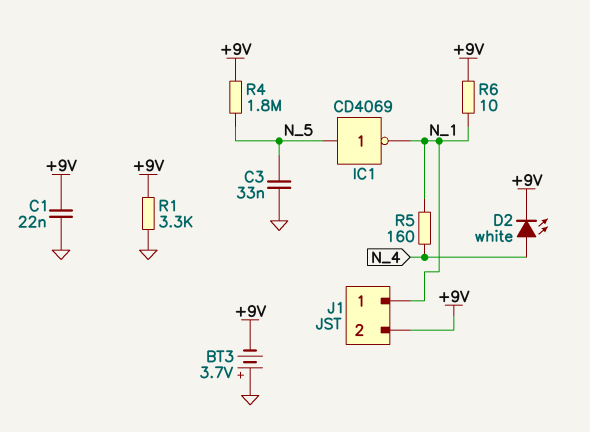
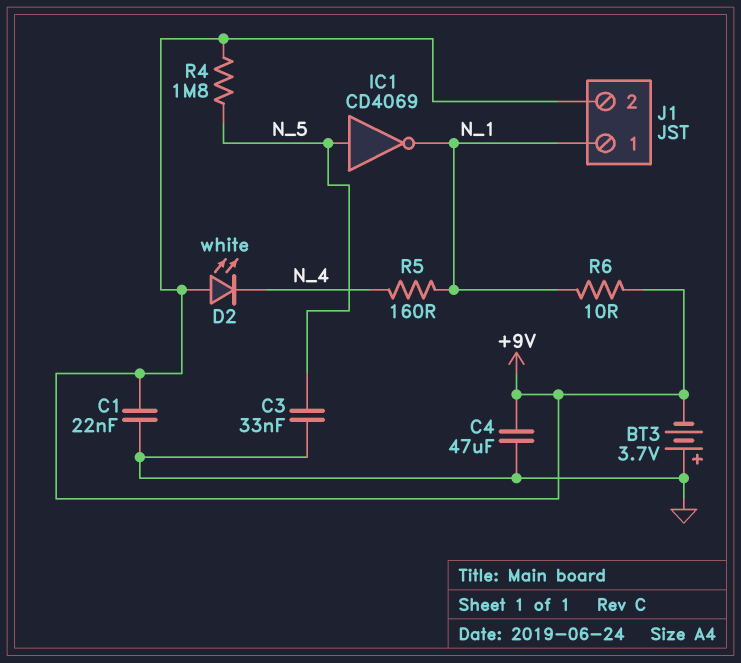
C4: none -> 47uF (+9V, GND)
D2: LED white (A N_4, K +9V) -> LED white (A +9V, K N_4)
R1: 3.3k (+9V, GND) -> none

